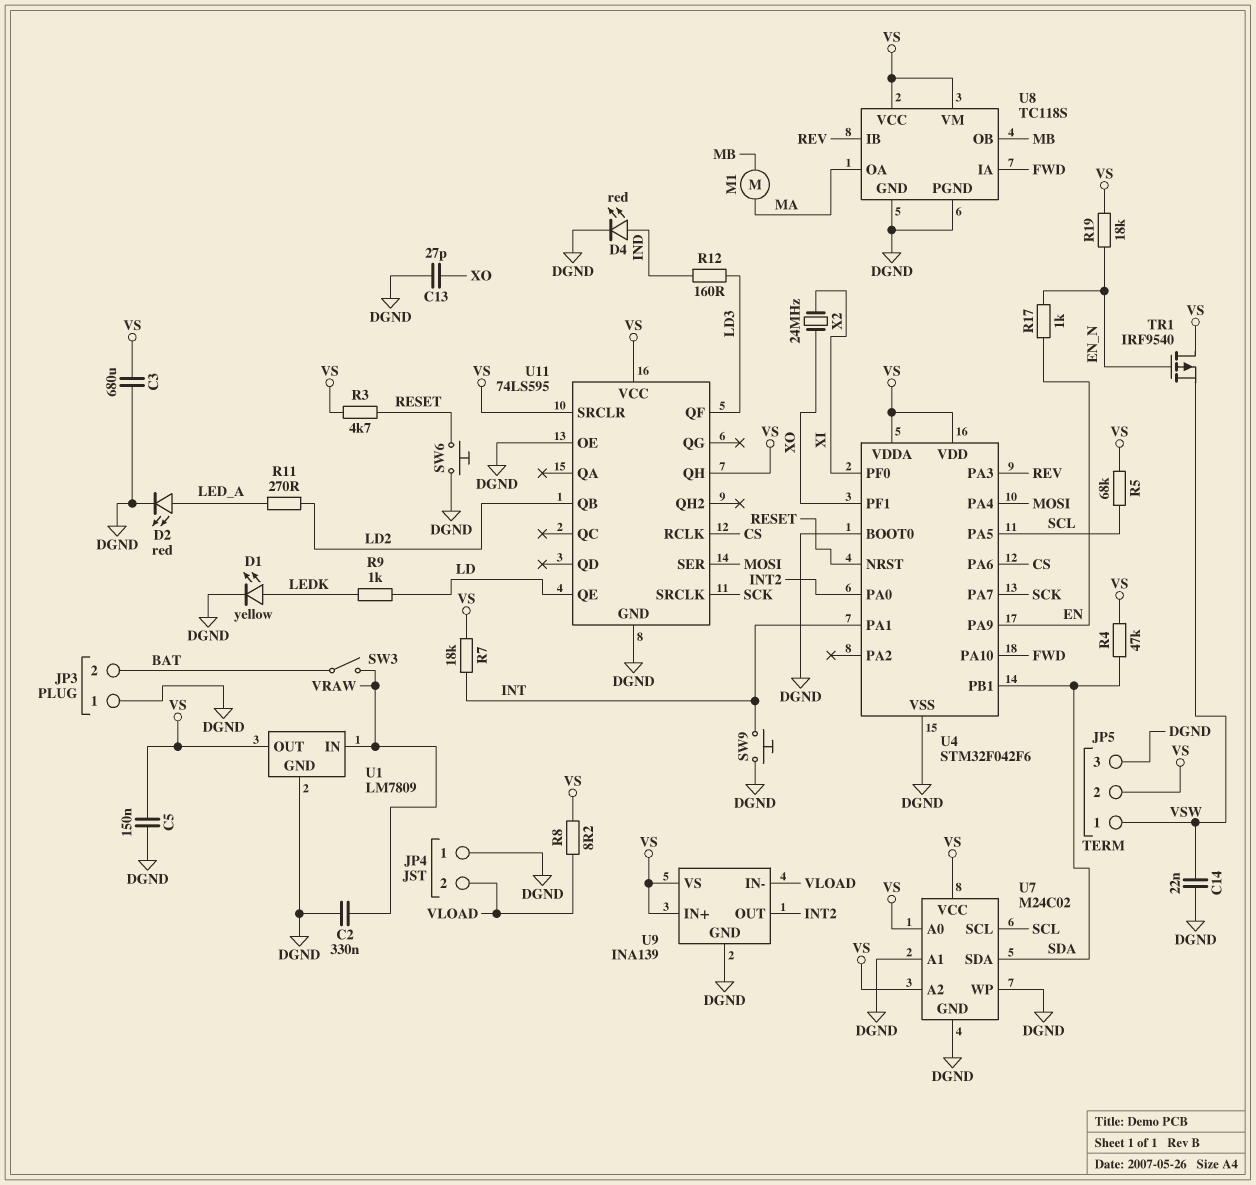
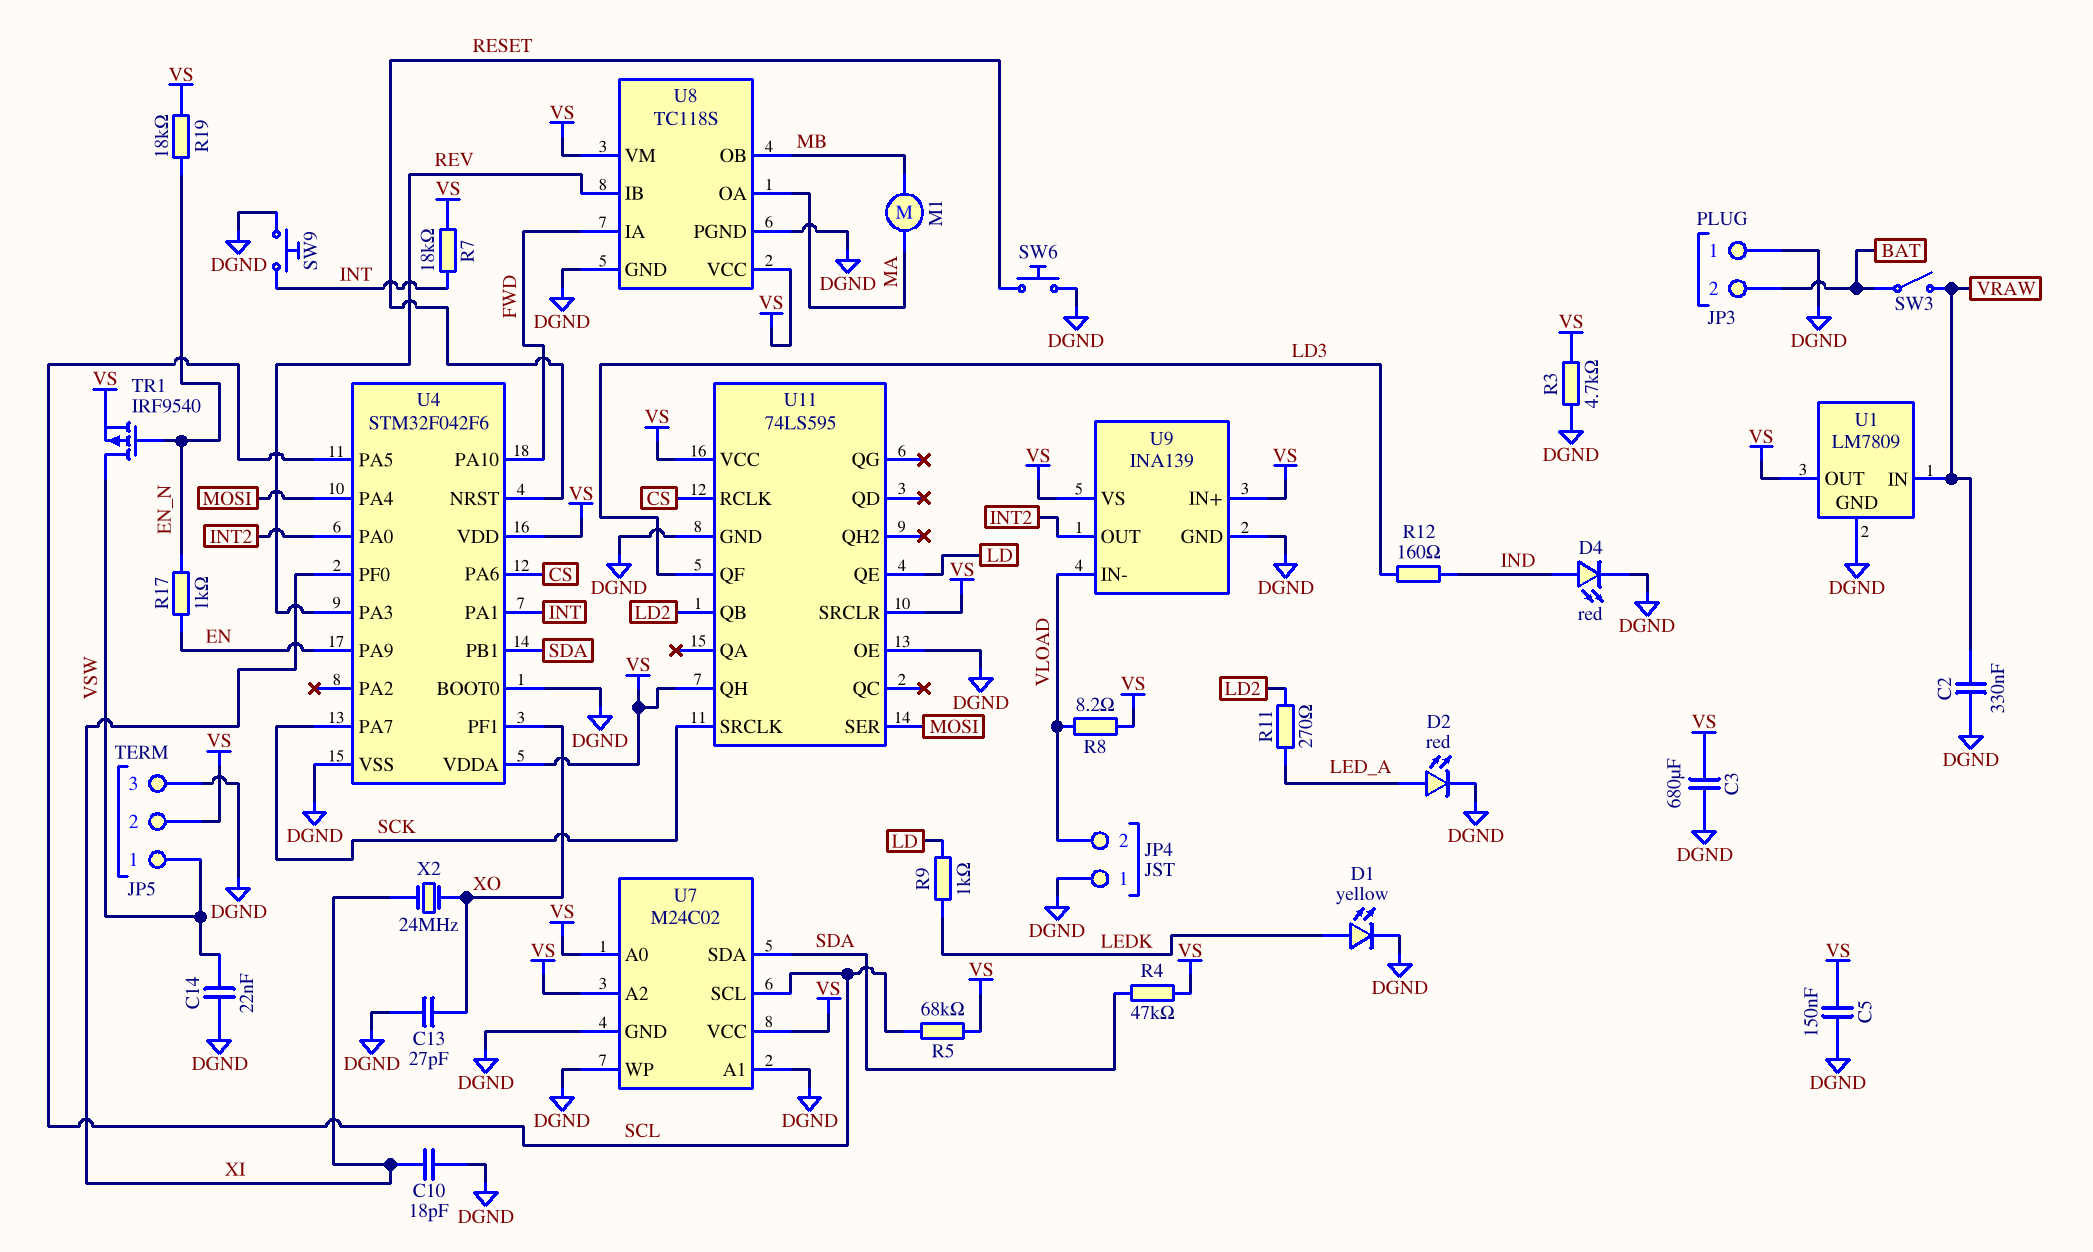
C10: none -> 18pF (DGND, XI)
R3: 4.7k (RESET, VS) -> 4.7k (DGND, VS)
TR1: PMOS IRF9540 (G EN_N, D VS, S VSW) -> PMOS IRF9540 (G EN_N, D VSW, S VS)

